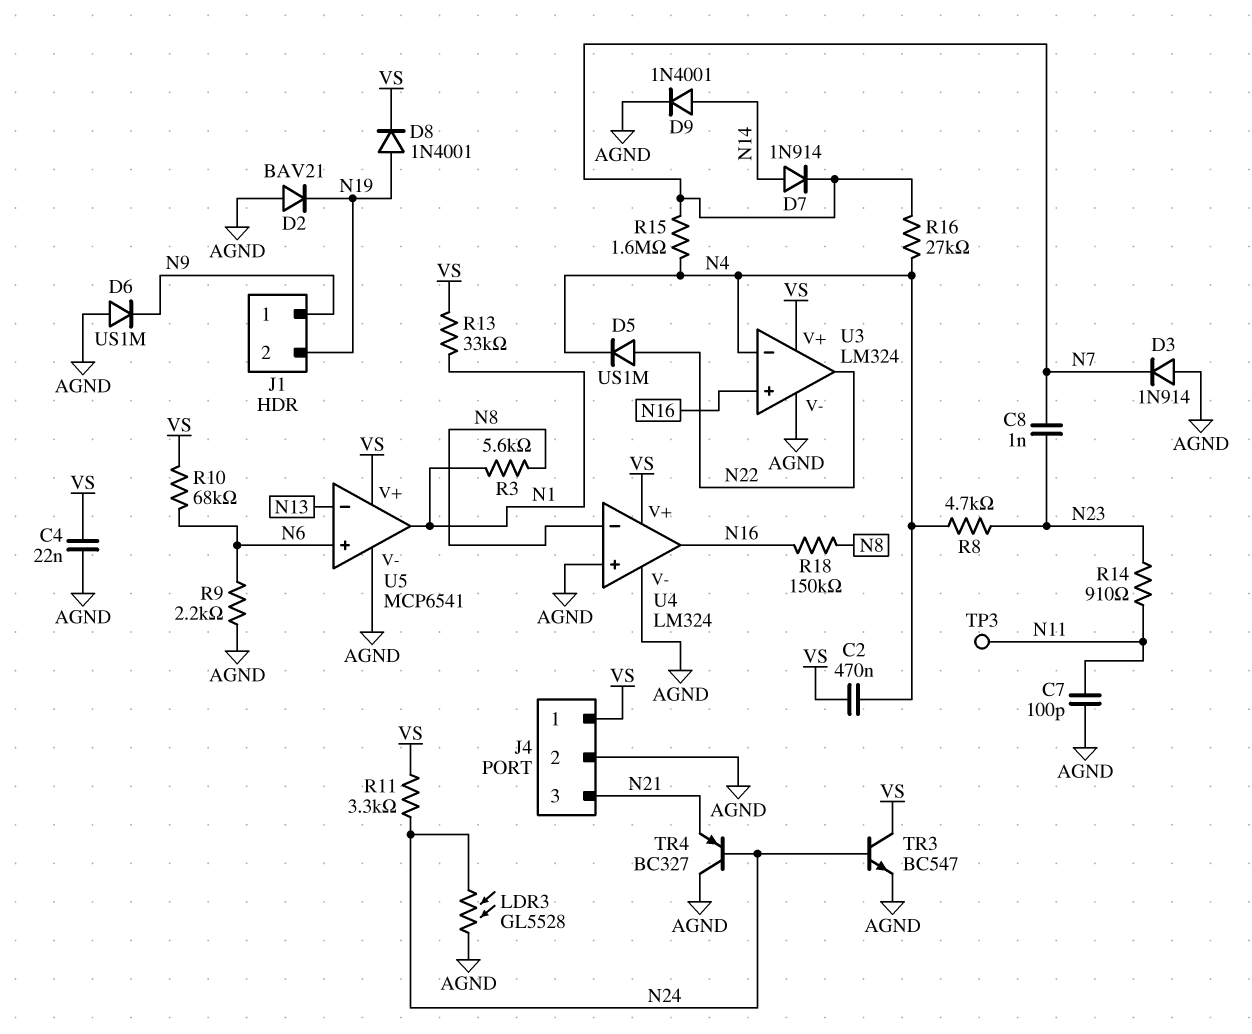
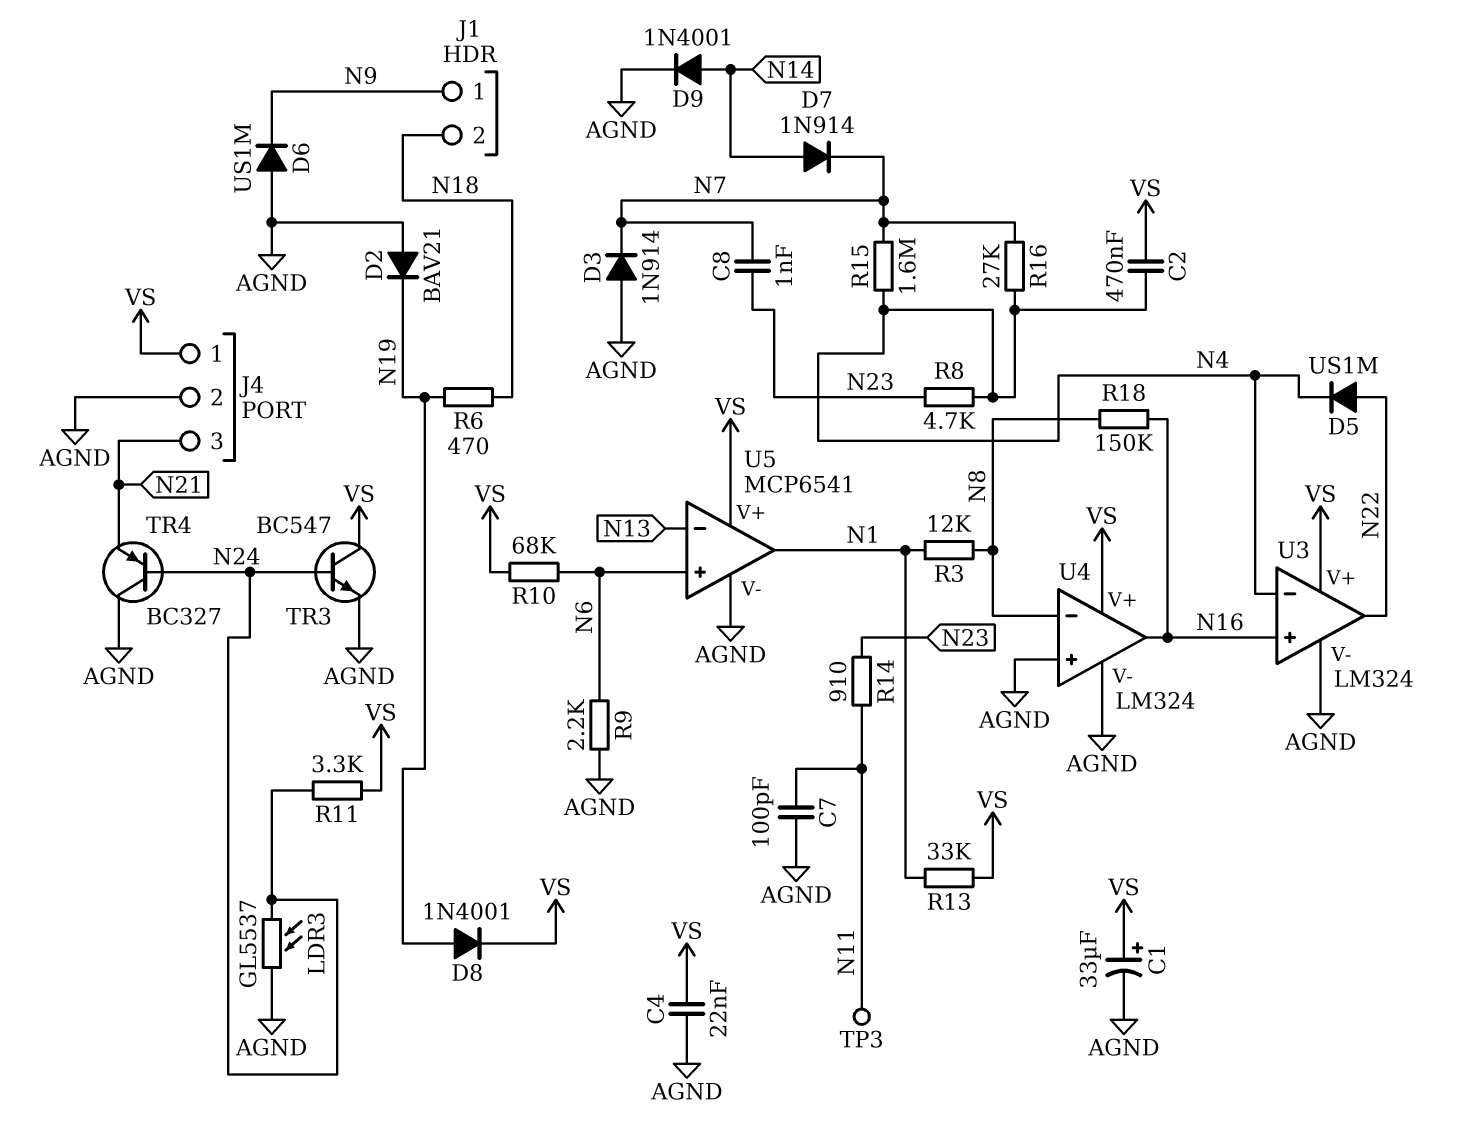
C1: none -> 33uF (plus VS, minus AGND)
J1 pin 2: N19 -> N18
LDR3: GL5528 (AGND, N24) -> GL5537 (AGND, N24)
R3: 5.6k (N1, N8) -> 12k (N1, N8)
R6: none -> 470 (N18, N19)

